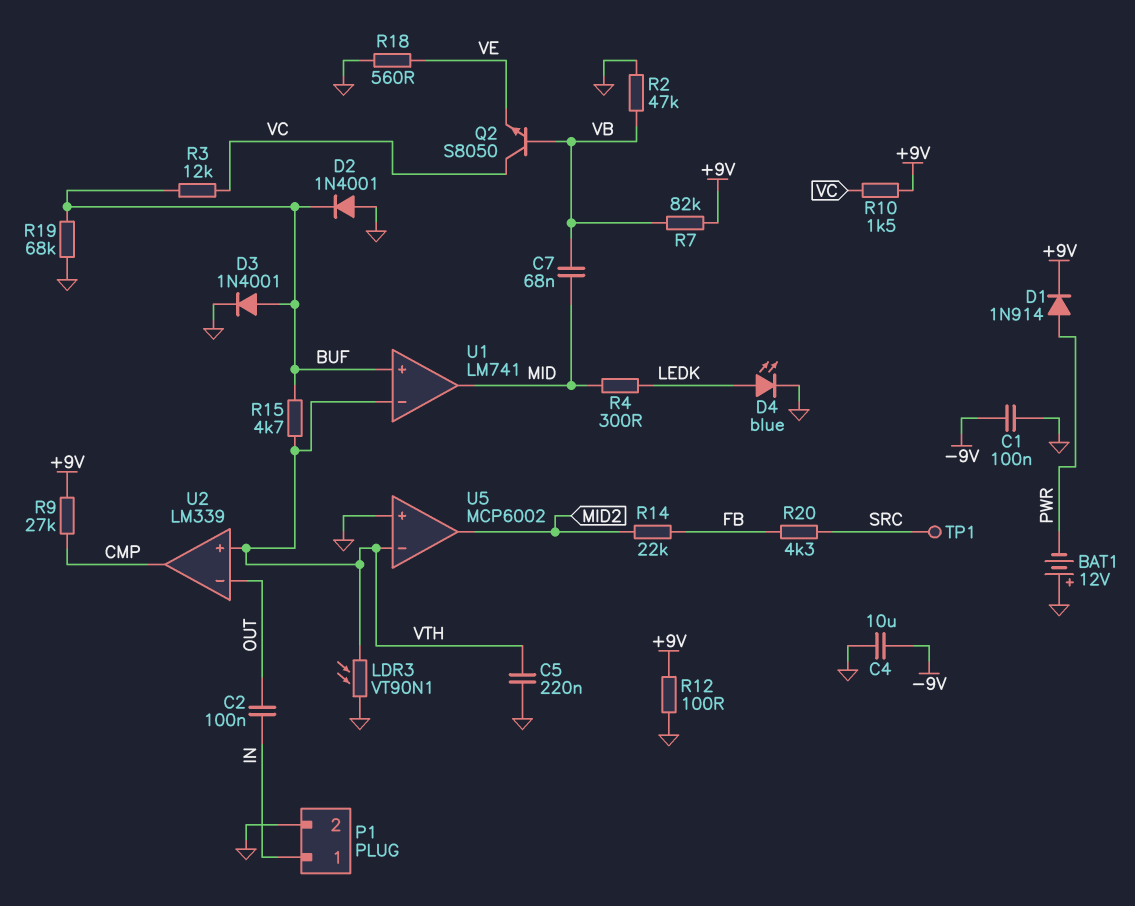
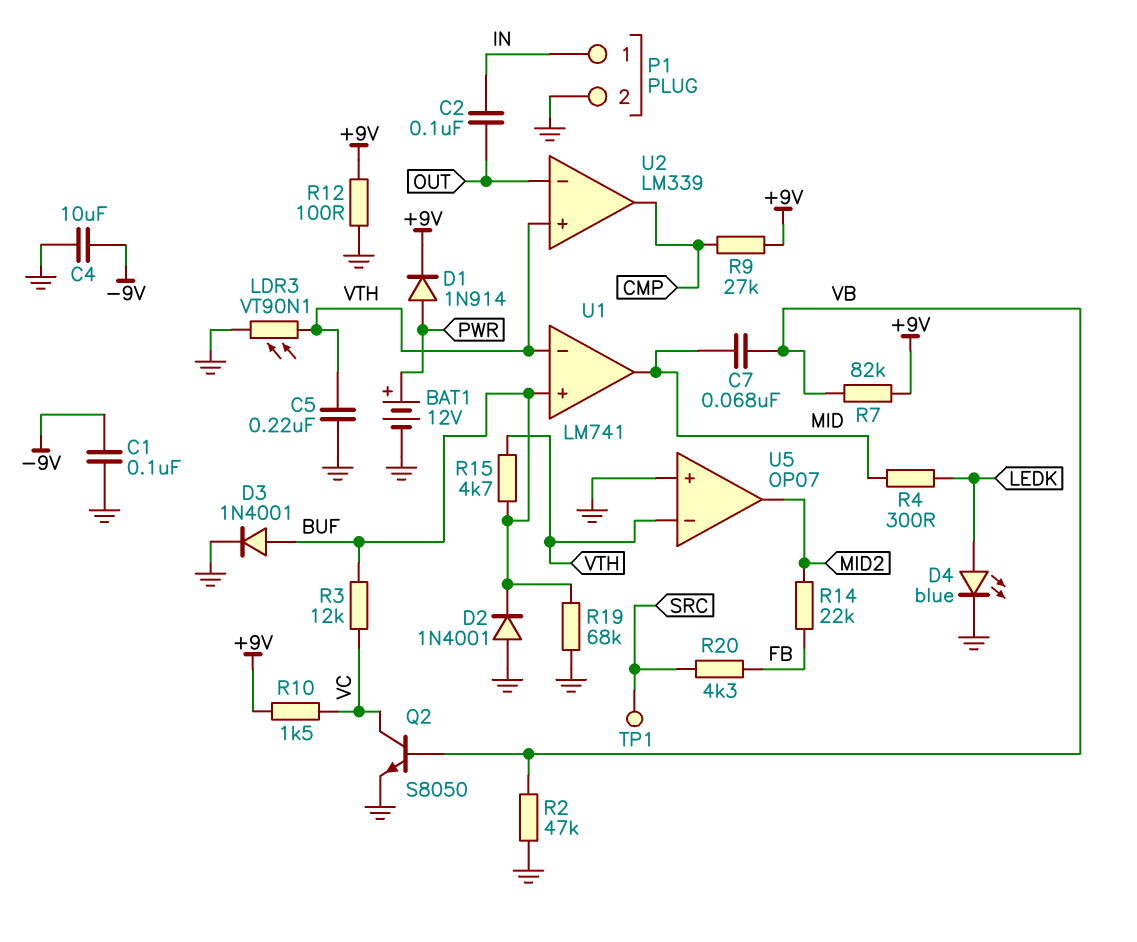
BAT1: 12V (plus GND, minus PWR) -> 12V (plus PWR, minus GND)
Q2: NPN S8050 (B VB, C VC, E VE) -> NPN S8050 (B VB, C VC, E GND)
R18: 560 (GND, VE) -> none
U5: MCP6002 -> OP07

